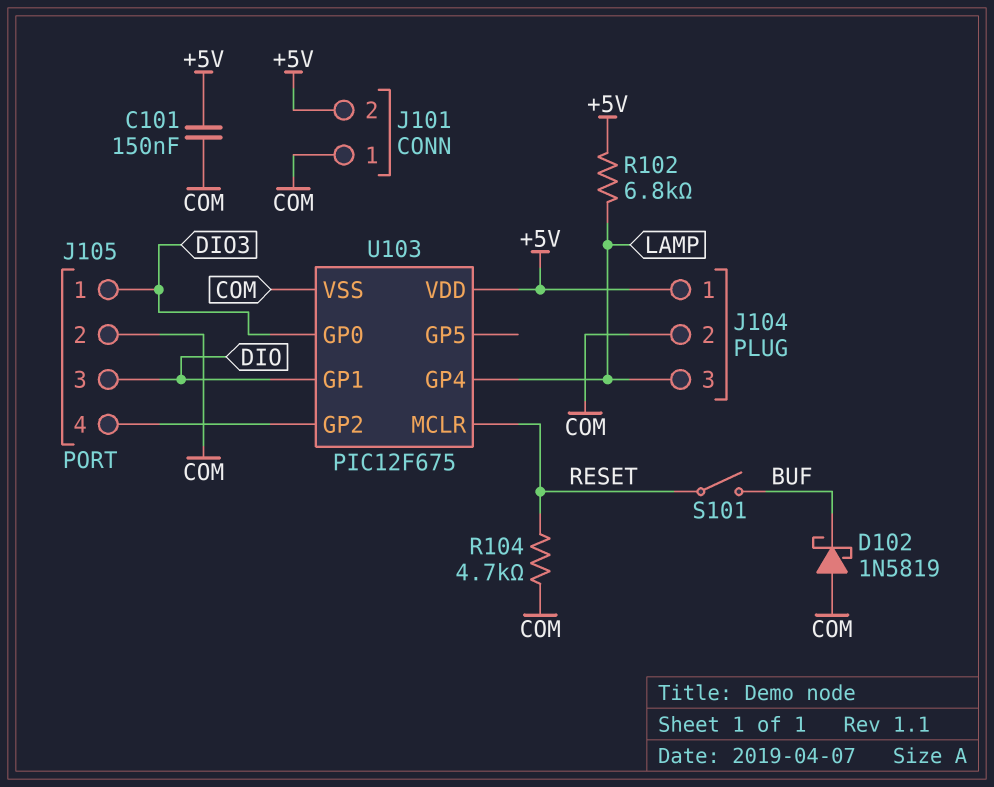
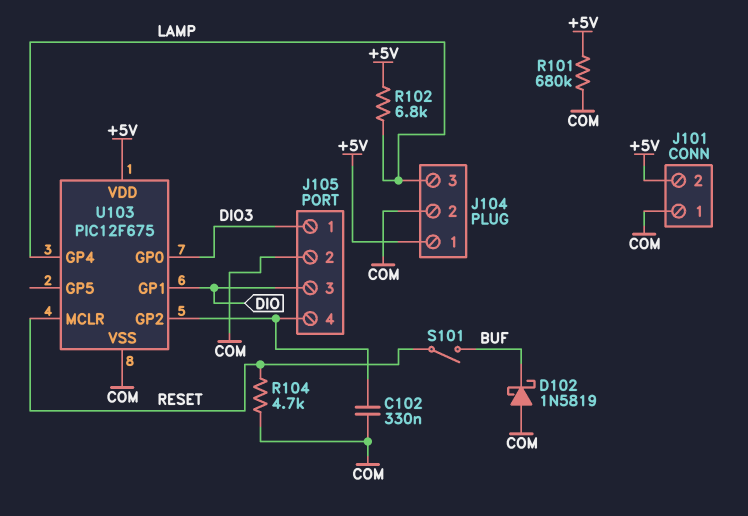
C101: 150nF (+5V, COM) -> none
C102: none -> 330nF (COM, J105/4)
R101: none -> 680k (+5V, COM)

